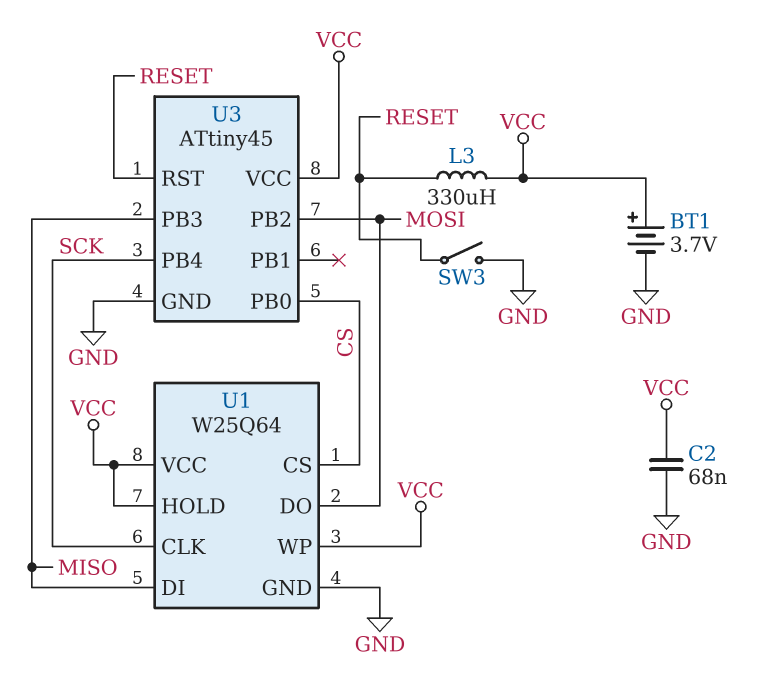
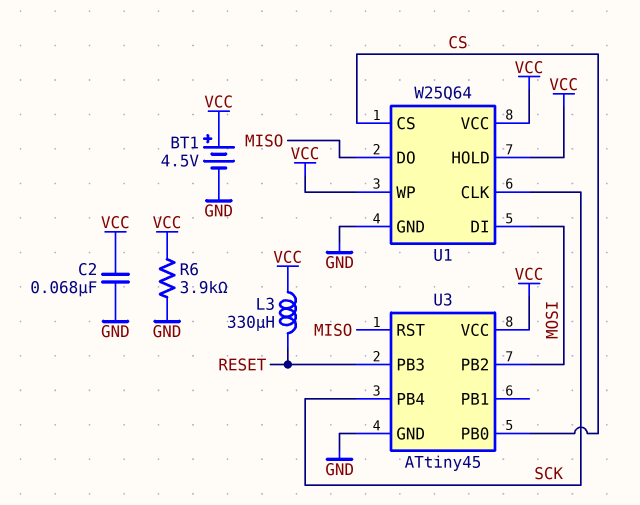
BT1: 3.7V (plus VCC, minus GND) -> 4.5V (plus VCC, minus GND)
R6: none -> 3.9k (GND, VCC)
SW3: switch (GND, RESET) -> none
U1 pin DI: MISO -> MOSI
U1 pin DO: MOSI -> MISO
U3 pin PB3: MISO -> RESET
U3 pin RST: RESET -> MISO

